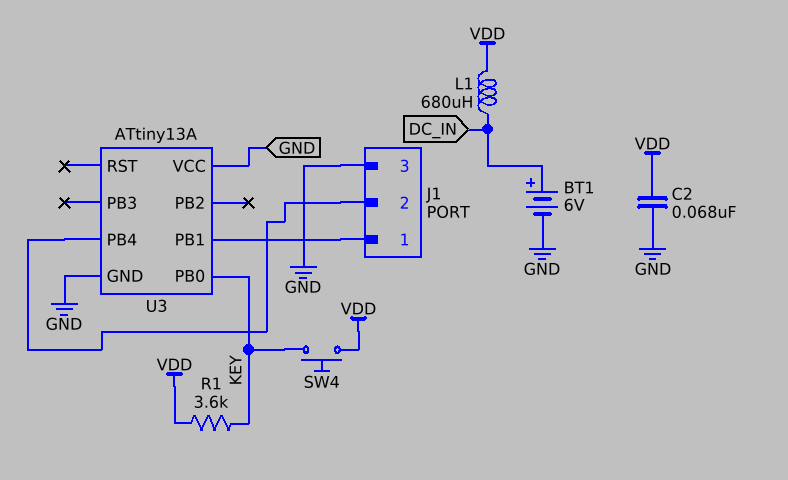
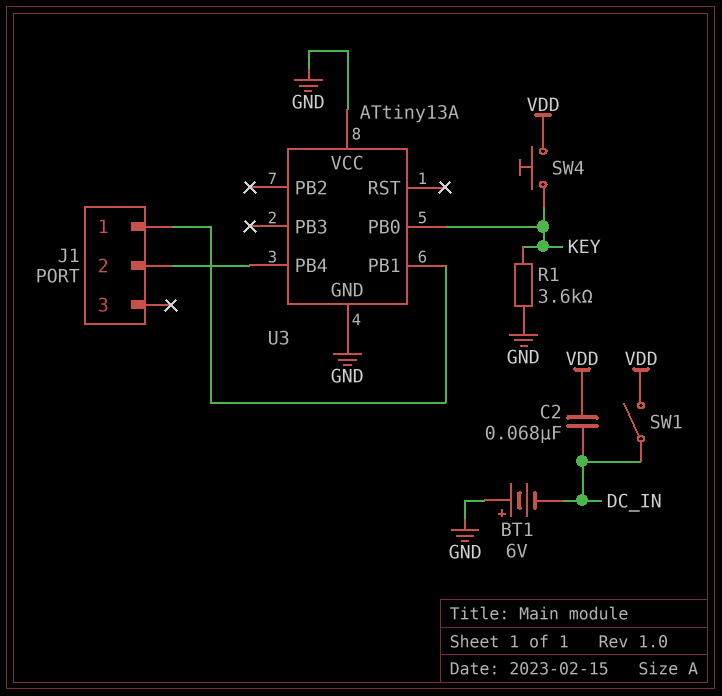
BT1: 6V (plus DC_IN, minus GND) -> 6V (plus GND, minus DC_IN)
C2: 68nF (GND, VDD) -> 68nF (DC_IN, VDD)
J1 pin 3: GND -> none
L1: 680uH (DC_IN, VDD) -> none
R1: 3.6k (KEY, VDD) -> 3.6k (GND, KEY)
SW1: none -> switch (DC_IN, VDD)

